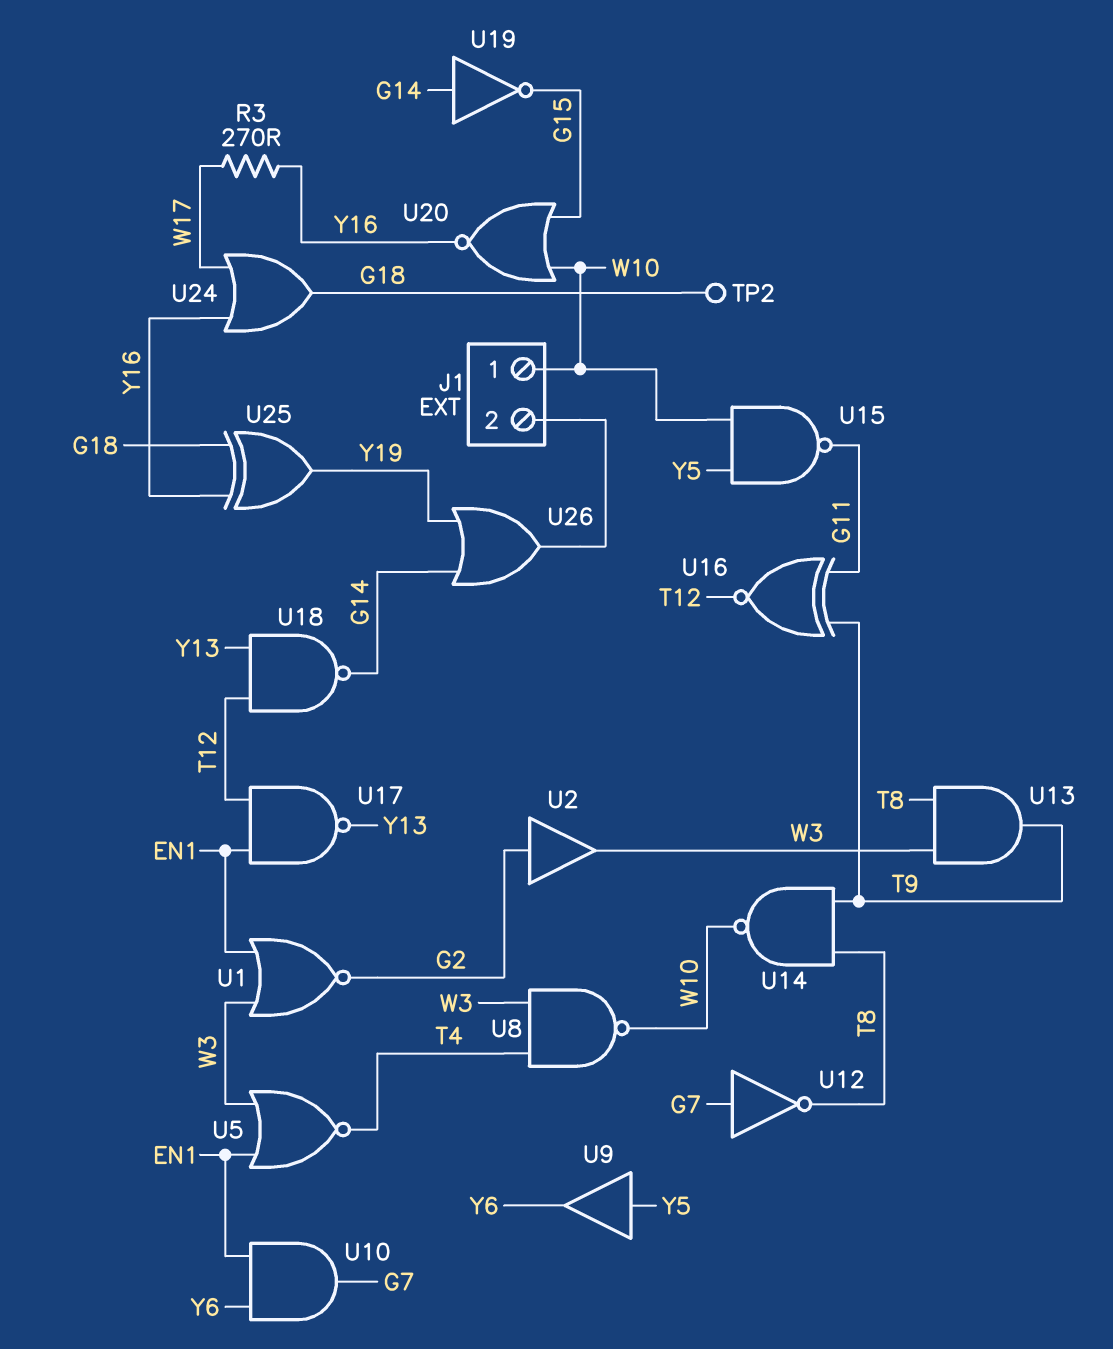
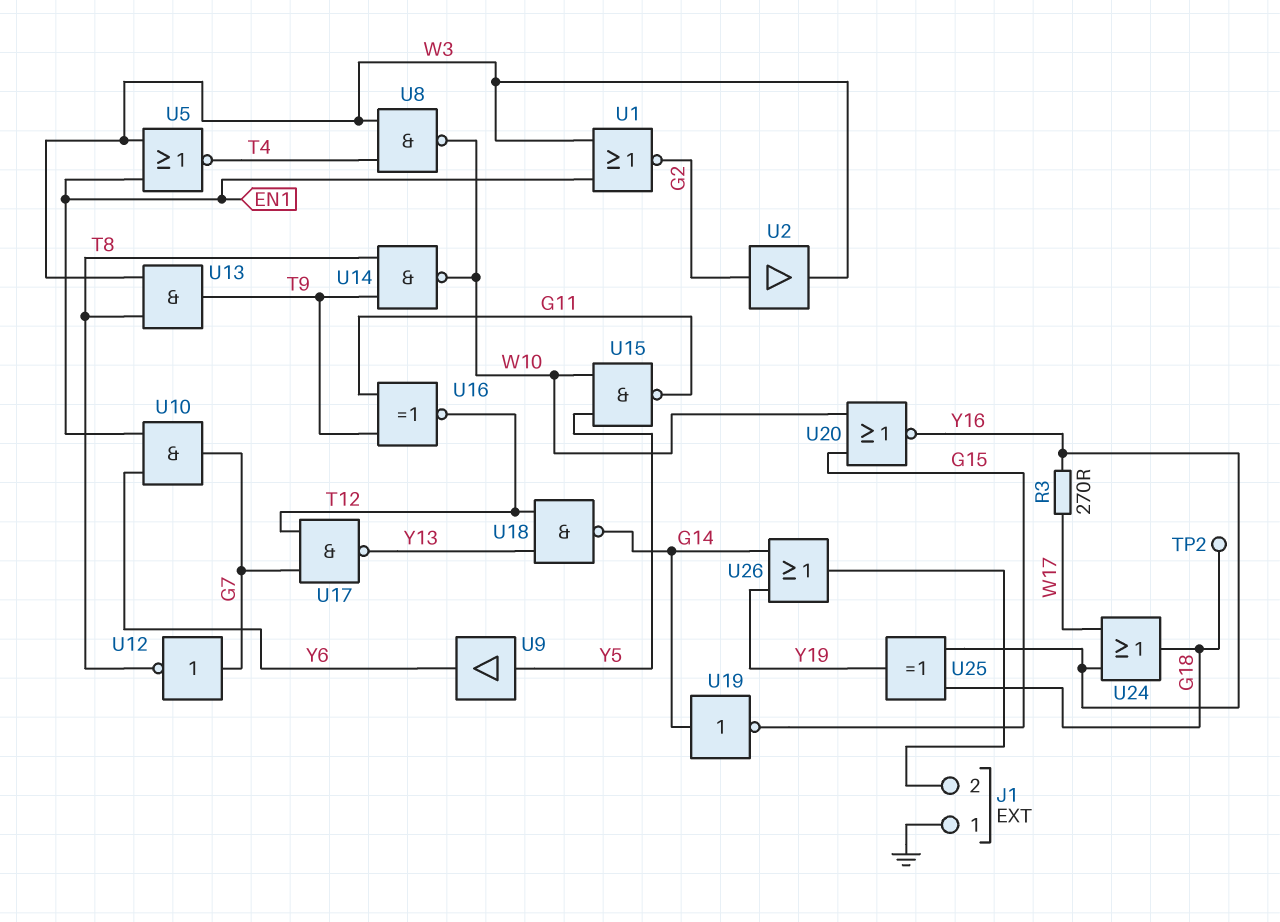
J1 pin 1: W10 -> GND
U17: NAND (in EN1, in T12, out Y13) -> NAND (in G7, in T12, out Y13)

